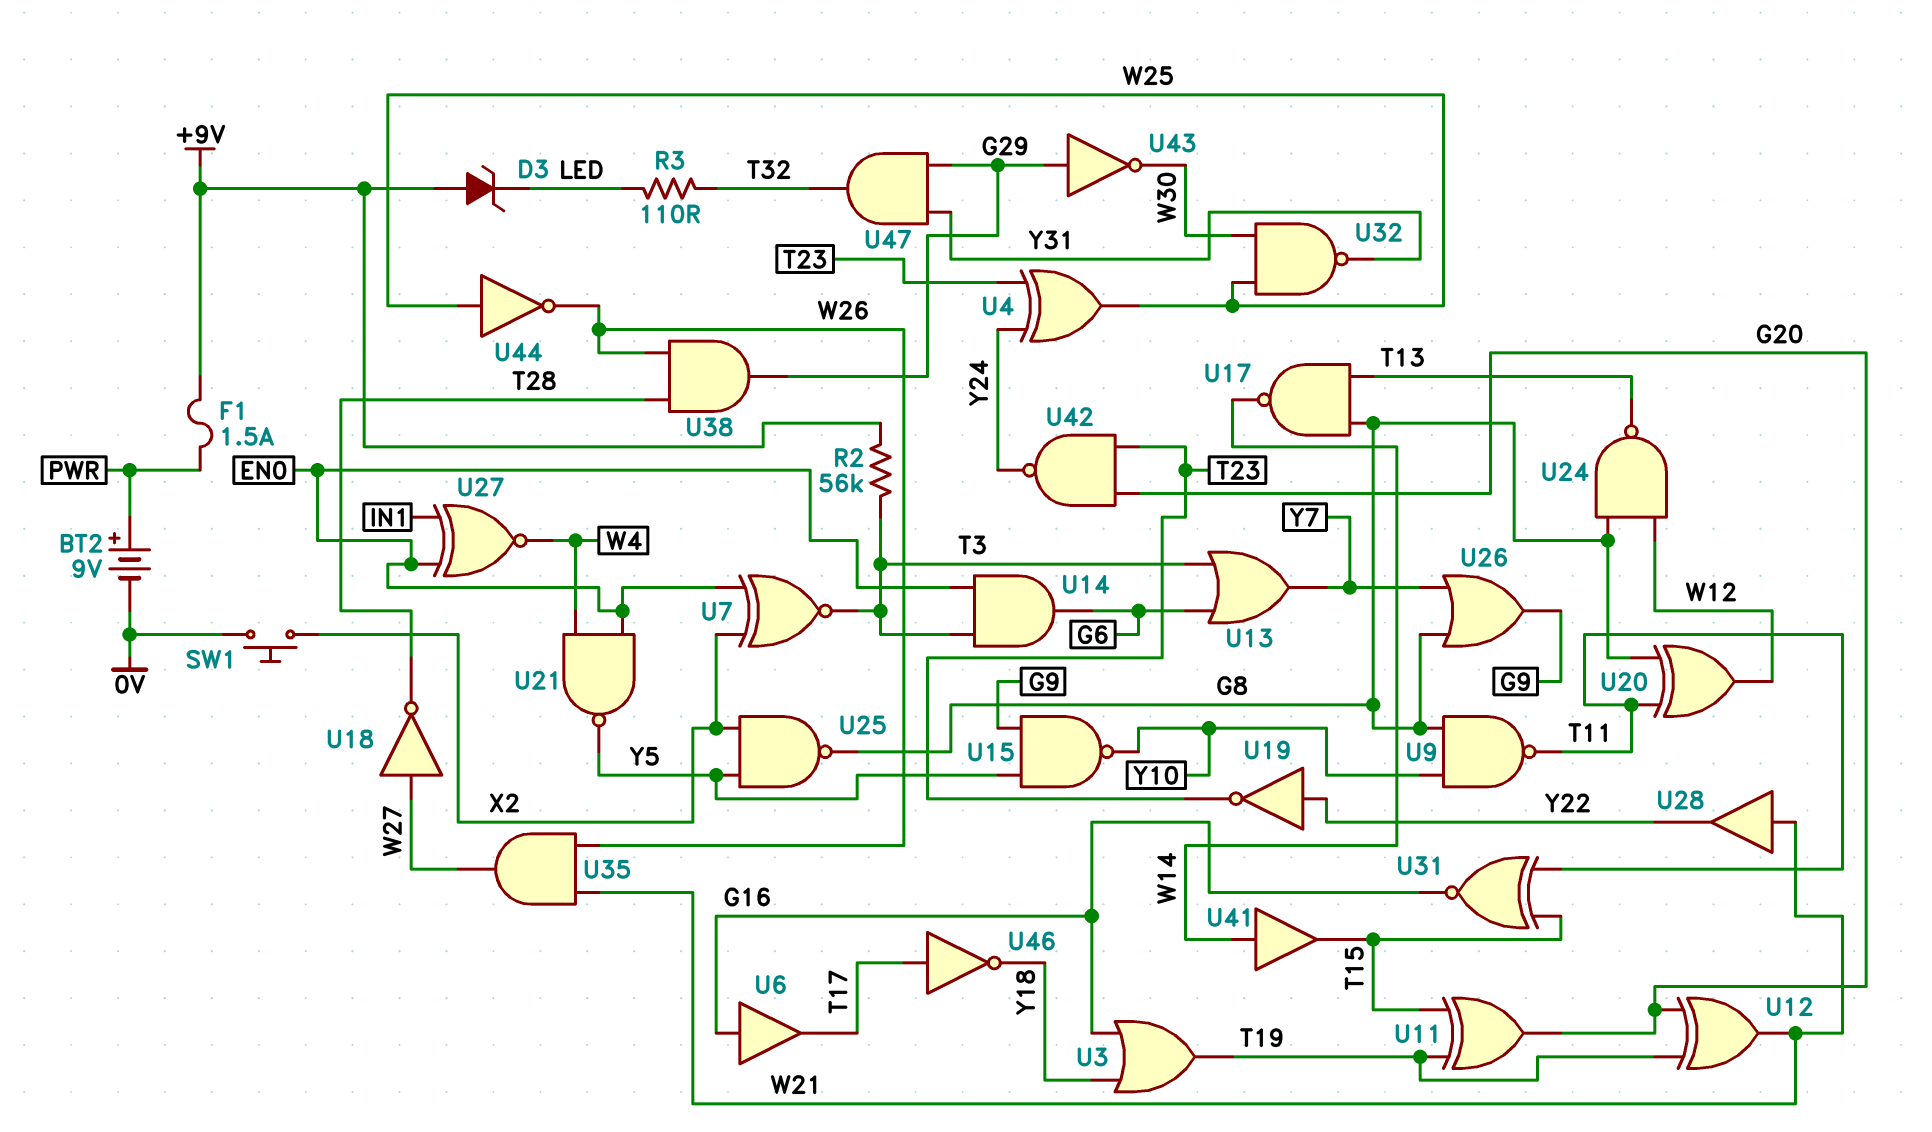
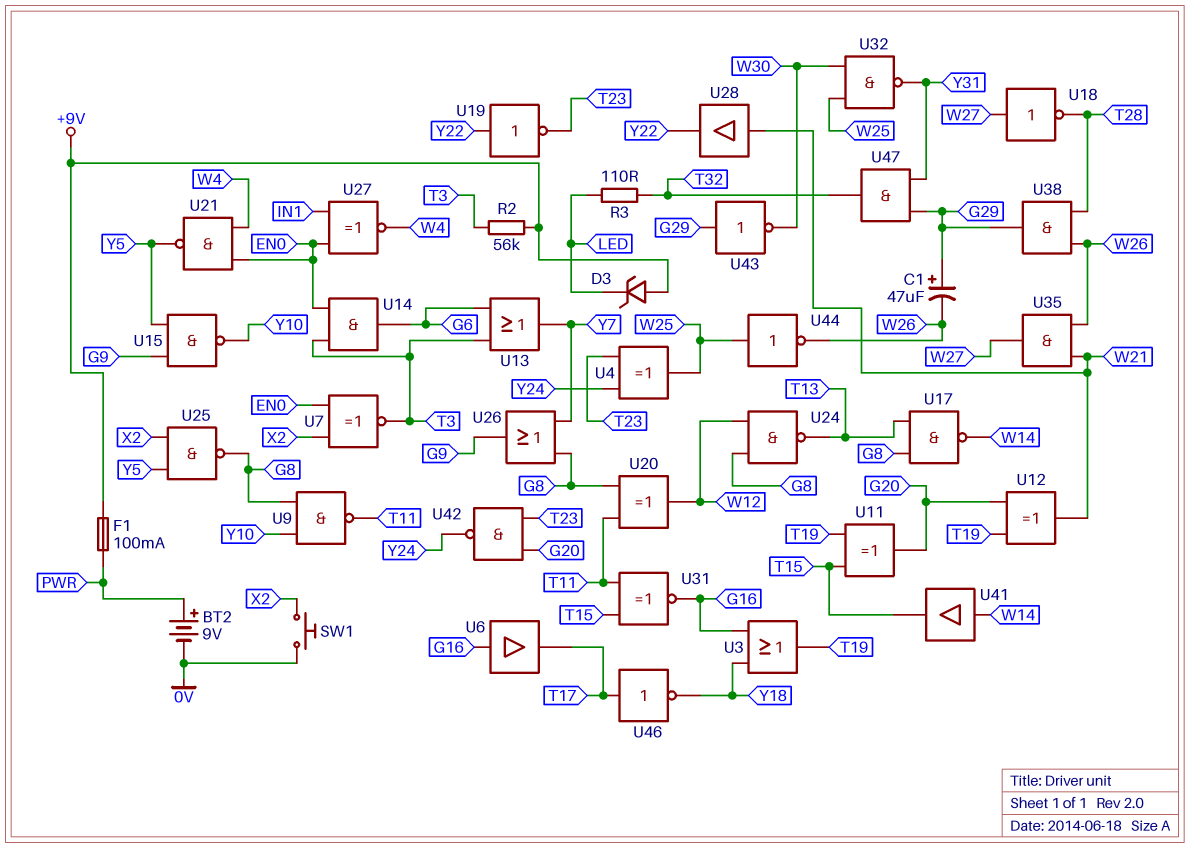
C1: none -> 47uF (plus G29, minus W26)
F1: 1.5A (+9V, PWR) -> 100mA (+9V, PWR)

